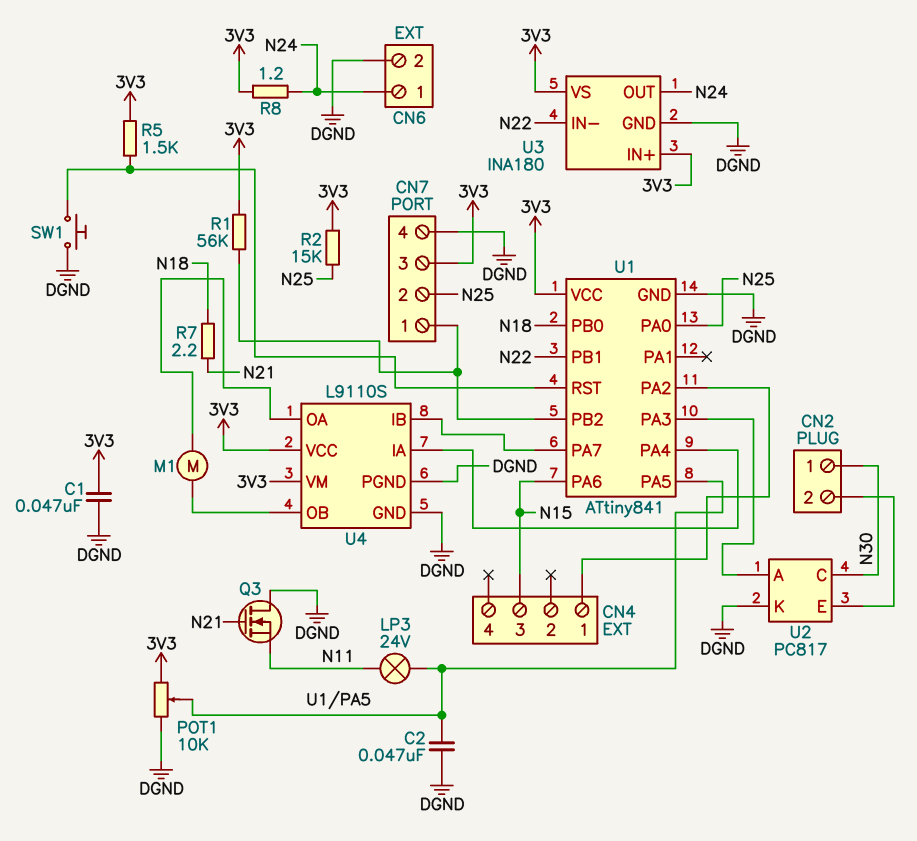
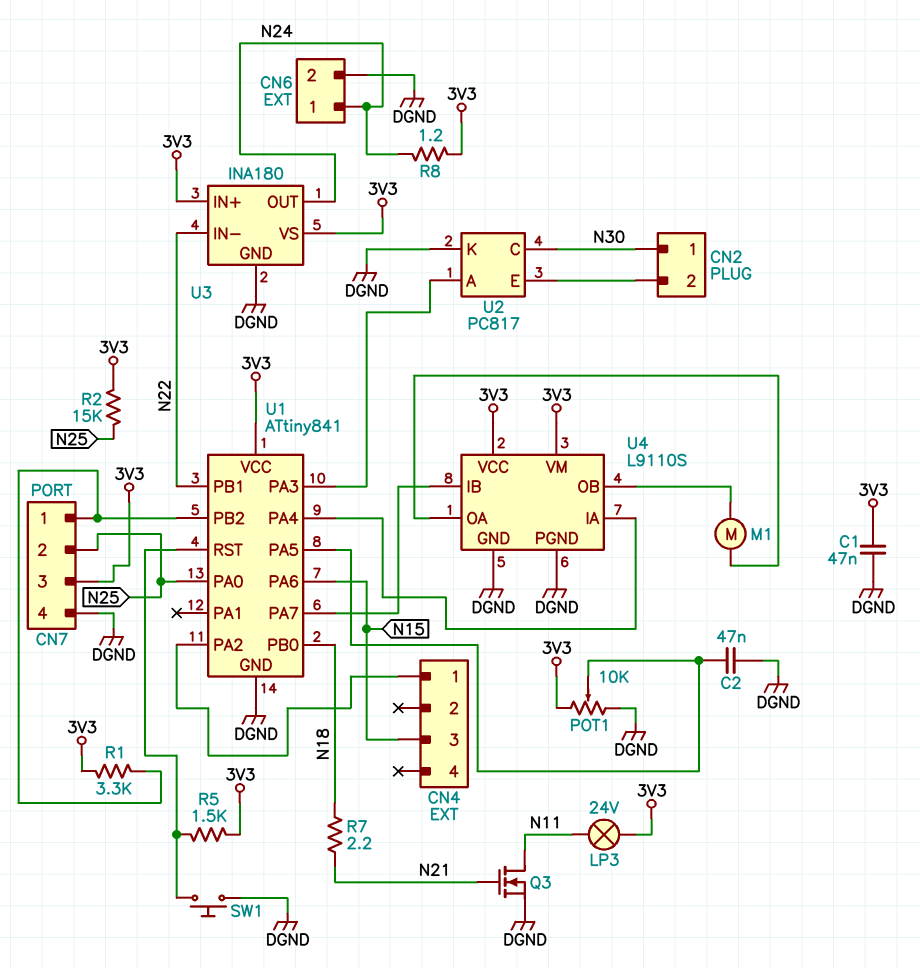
LP3: lamp 24V (N11, U1/PA5) -> lamp 24V (3V3, N11)
Q3: NMOS (G N21, D DGND, S N11) -> NMOS (G N21, D N11, S DGND)
R1: 56k (3V3, CN7/1) -> 3.3k (3V3, CN7/1)

